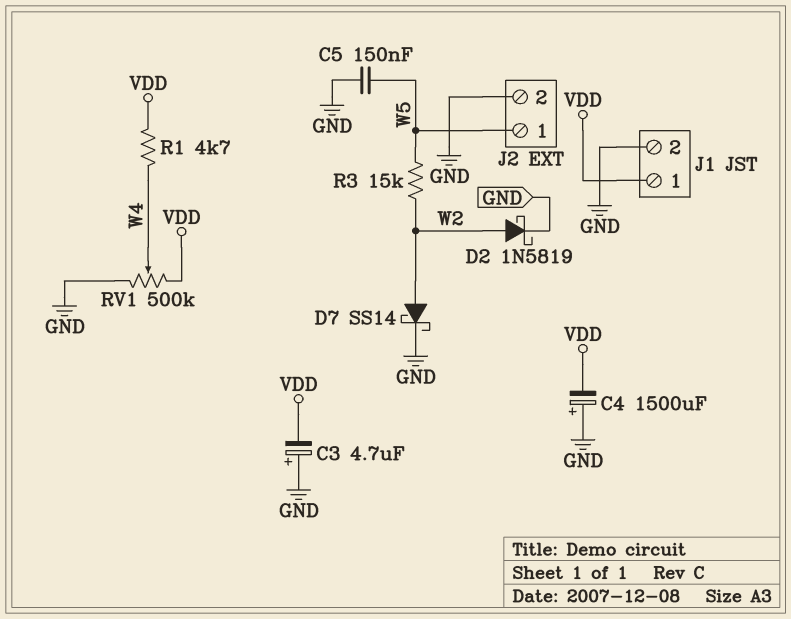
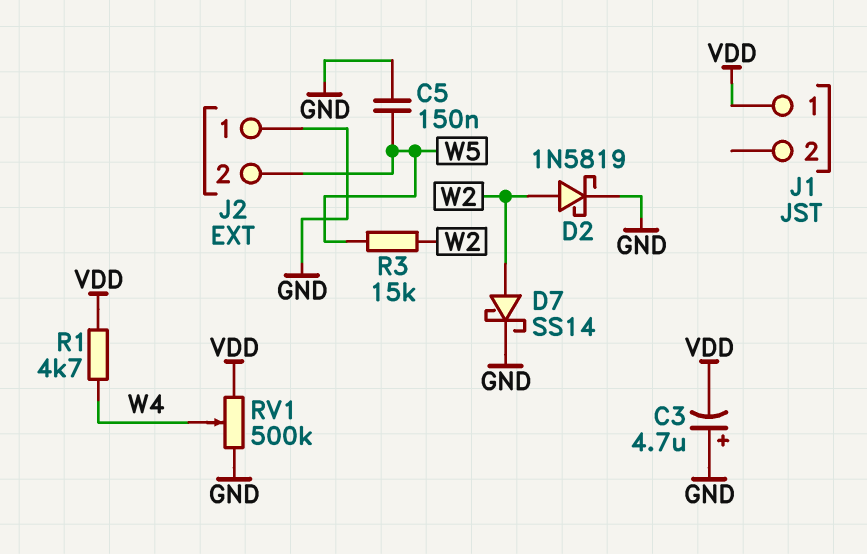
C4: 1500uF (plus GND, minus VDD) -> none
J1 pin 2: GND -> none
J2 pin 1: W5 -> GND
J2 pin 2: GND -> W5

